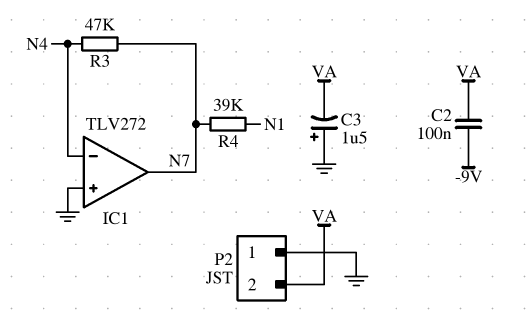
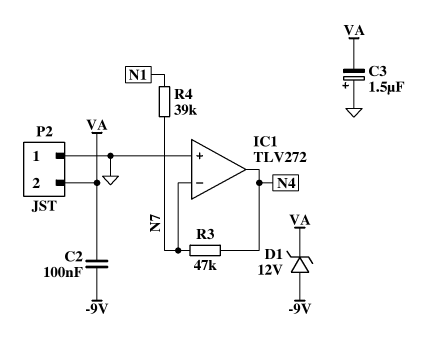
D1: none -> zener 12V (A -9V, K VA)
IC1 pin in-: N4 -> N7
IC1 pin out: N7 -> N4

